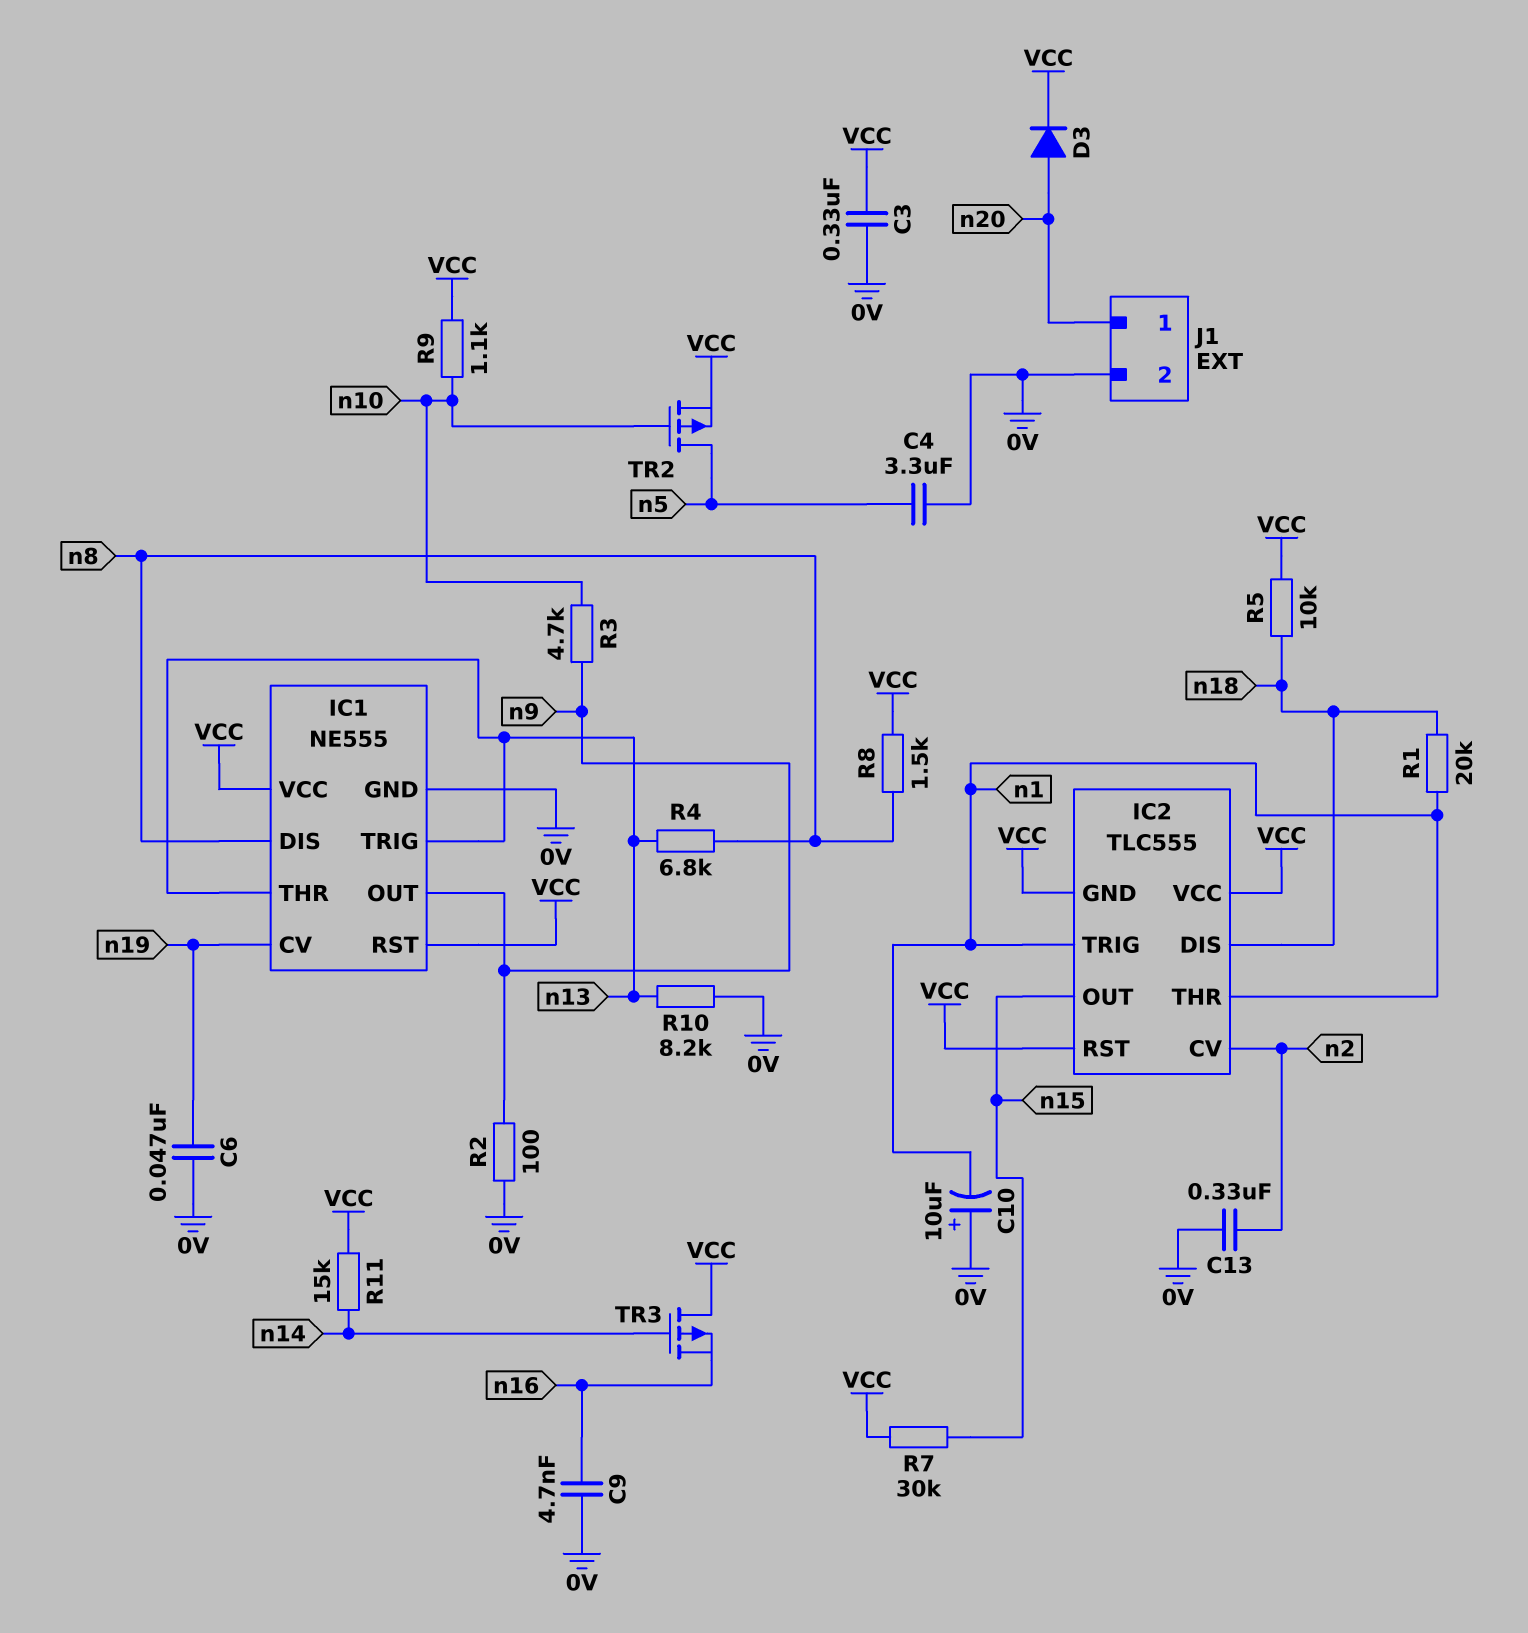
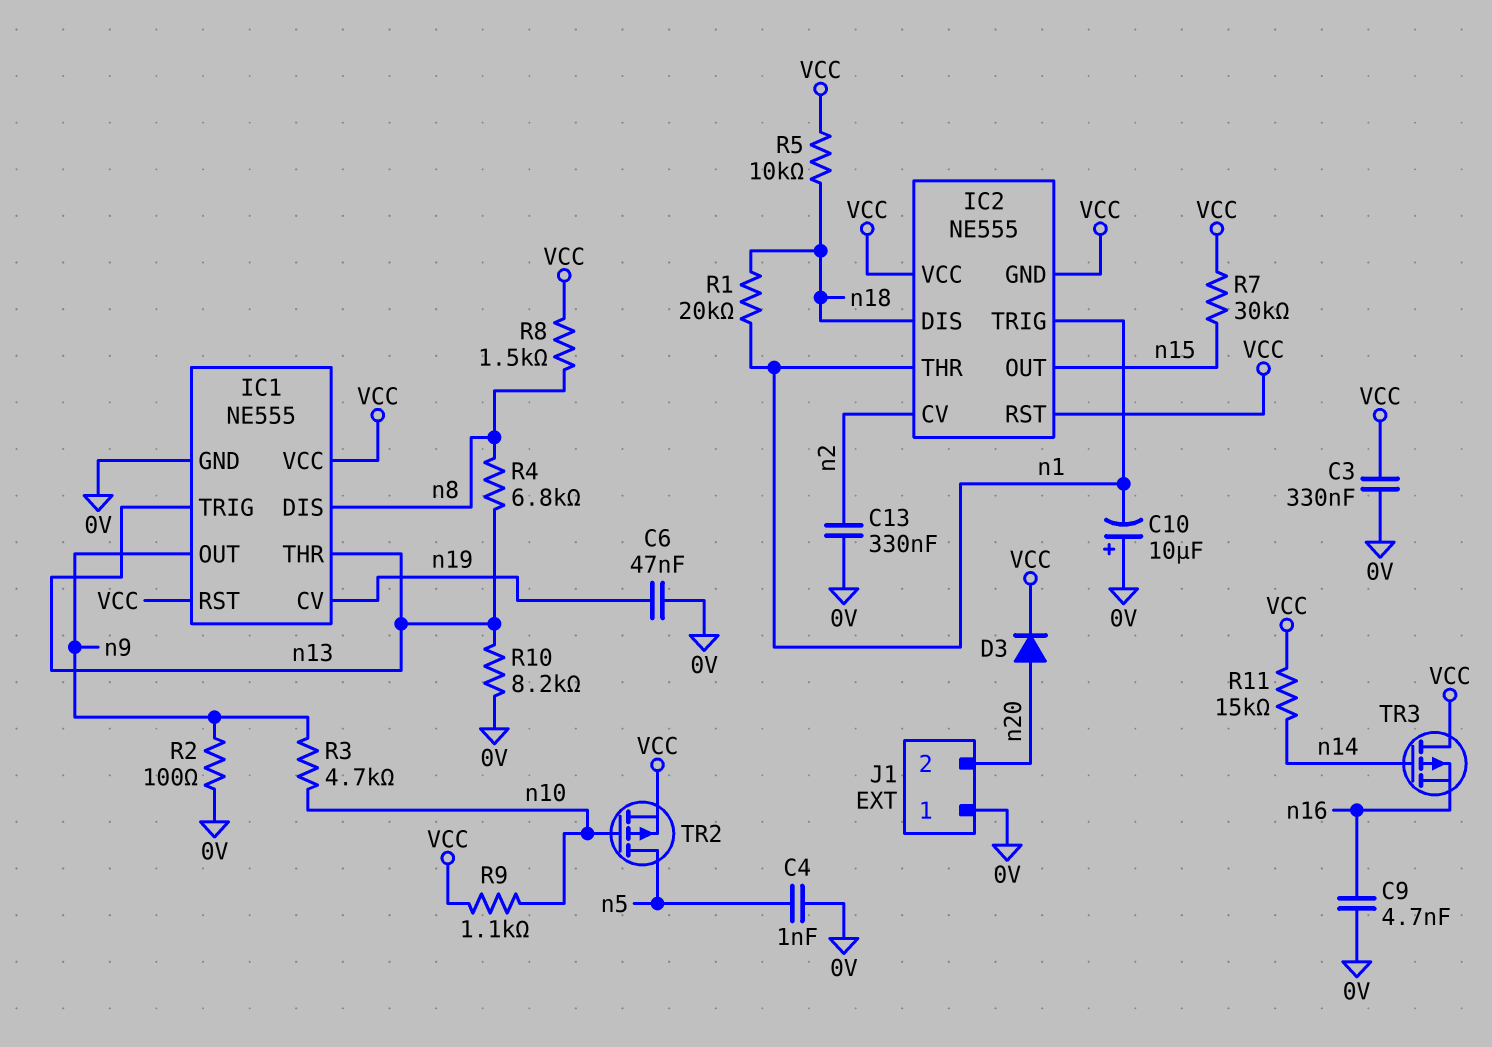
C4: 3.3uF (0V, n5) -> 1nF (0V, n5)
IC2: TLC555 -> NE555
J1 pin 1: n20 -> 0V
J1 pin 2: 0V -> n20

